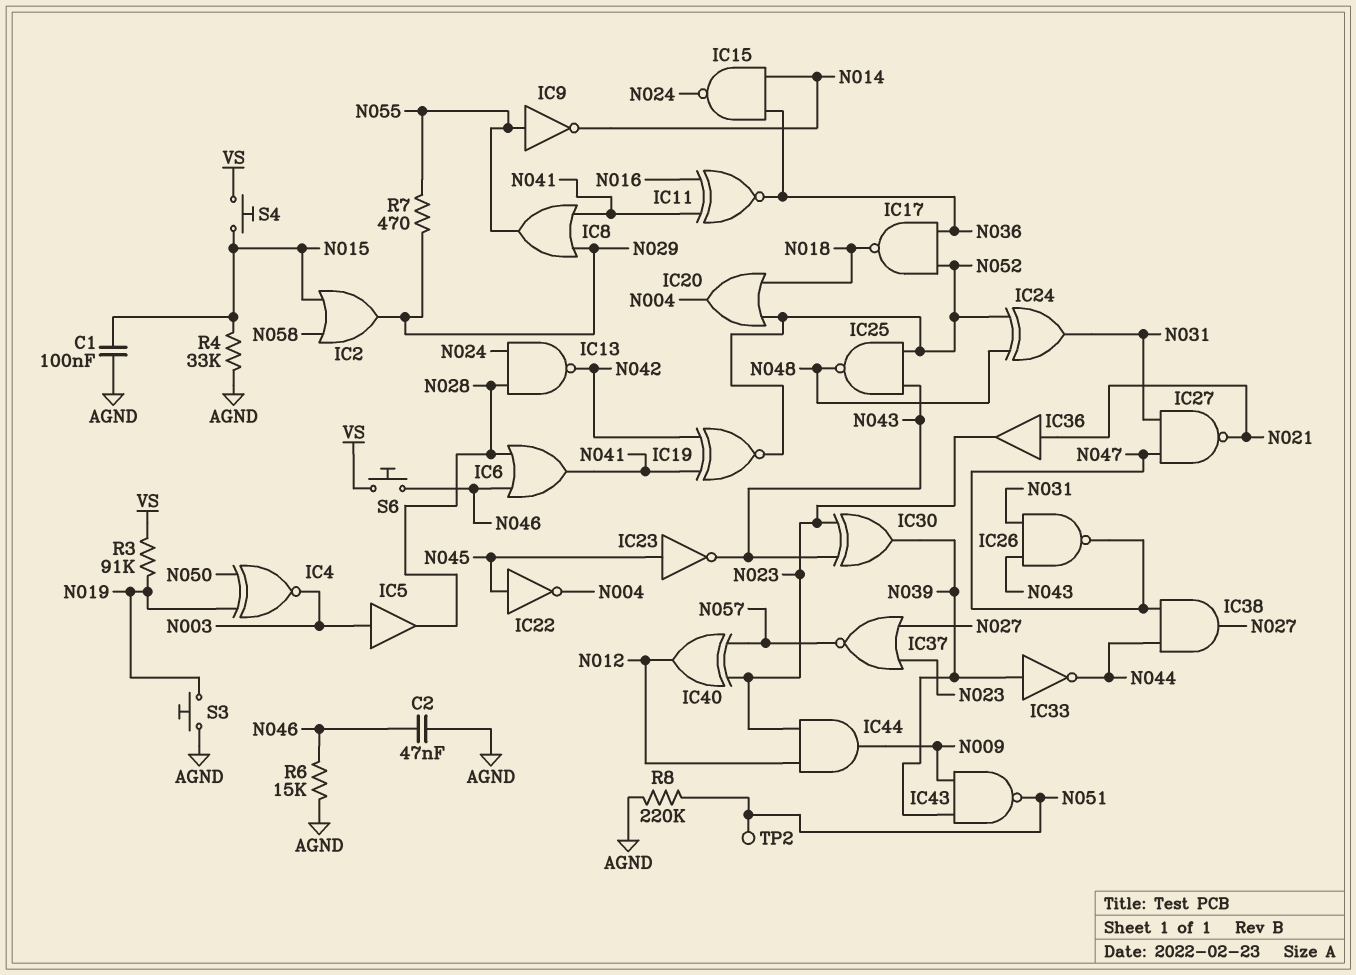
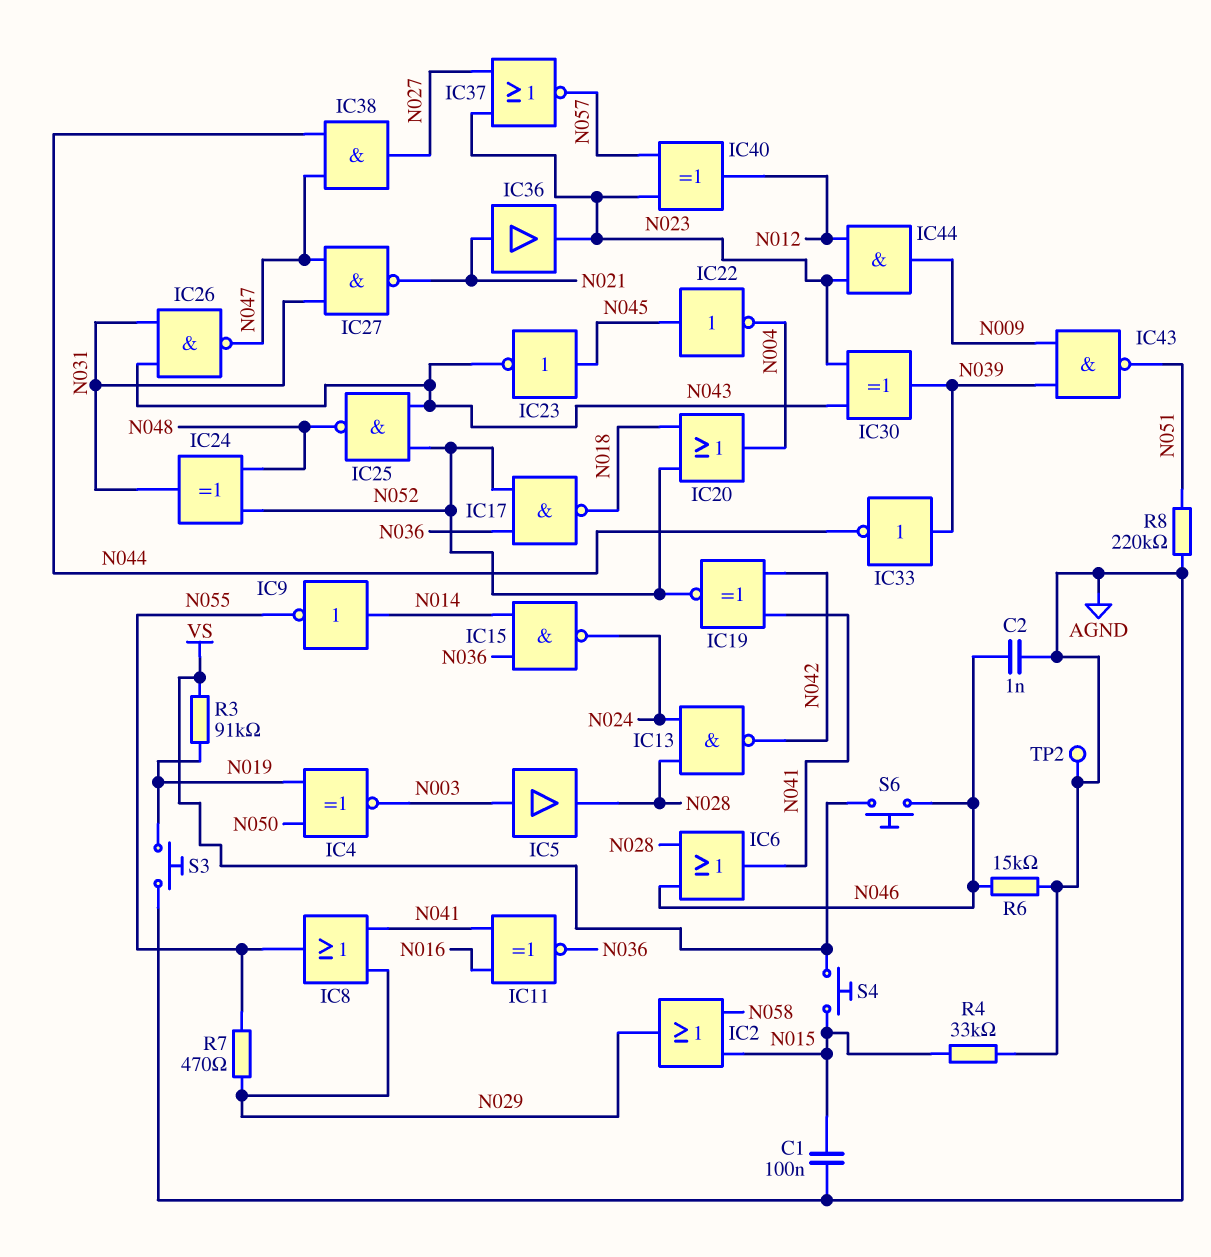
C2: 47nF (AGND, N046) -> 1nF (AGND, N046)
IC9: NOT (in N055, out N014) -> NOT (in N014, out N055)
TP2: test point (N051) -> test point (AGND)

